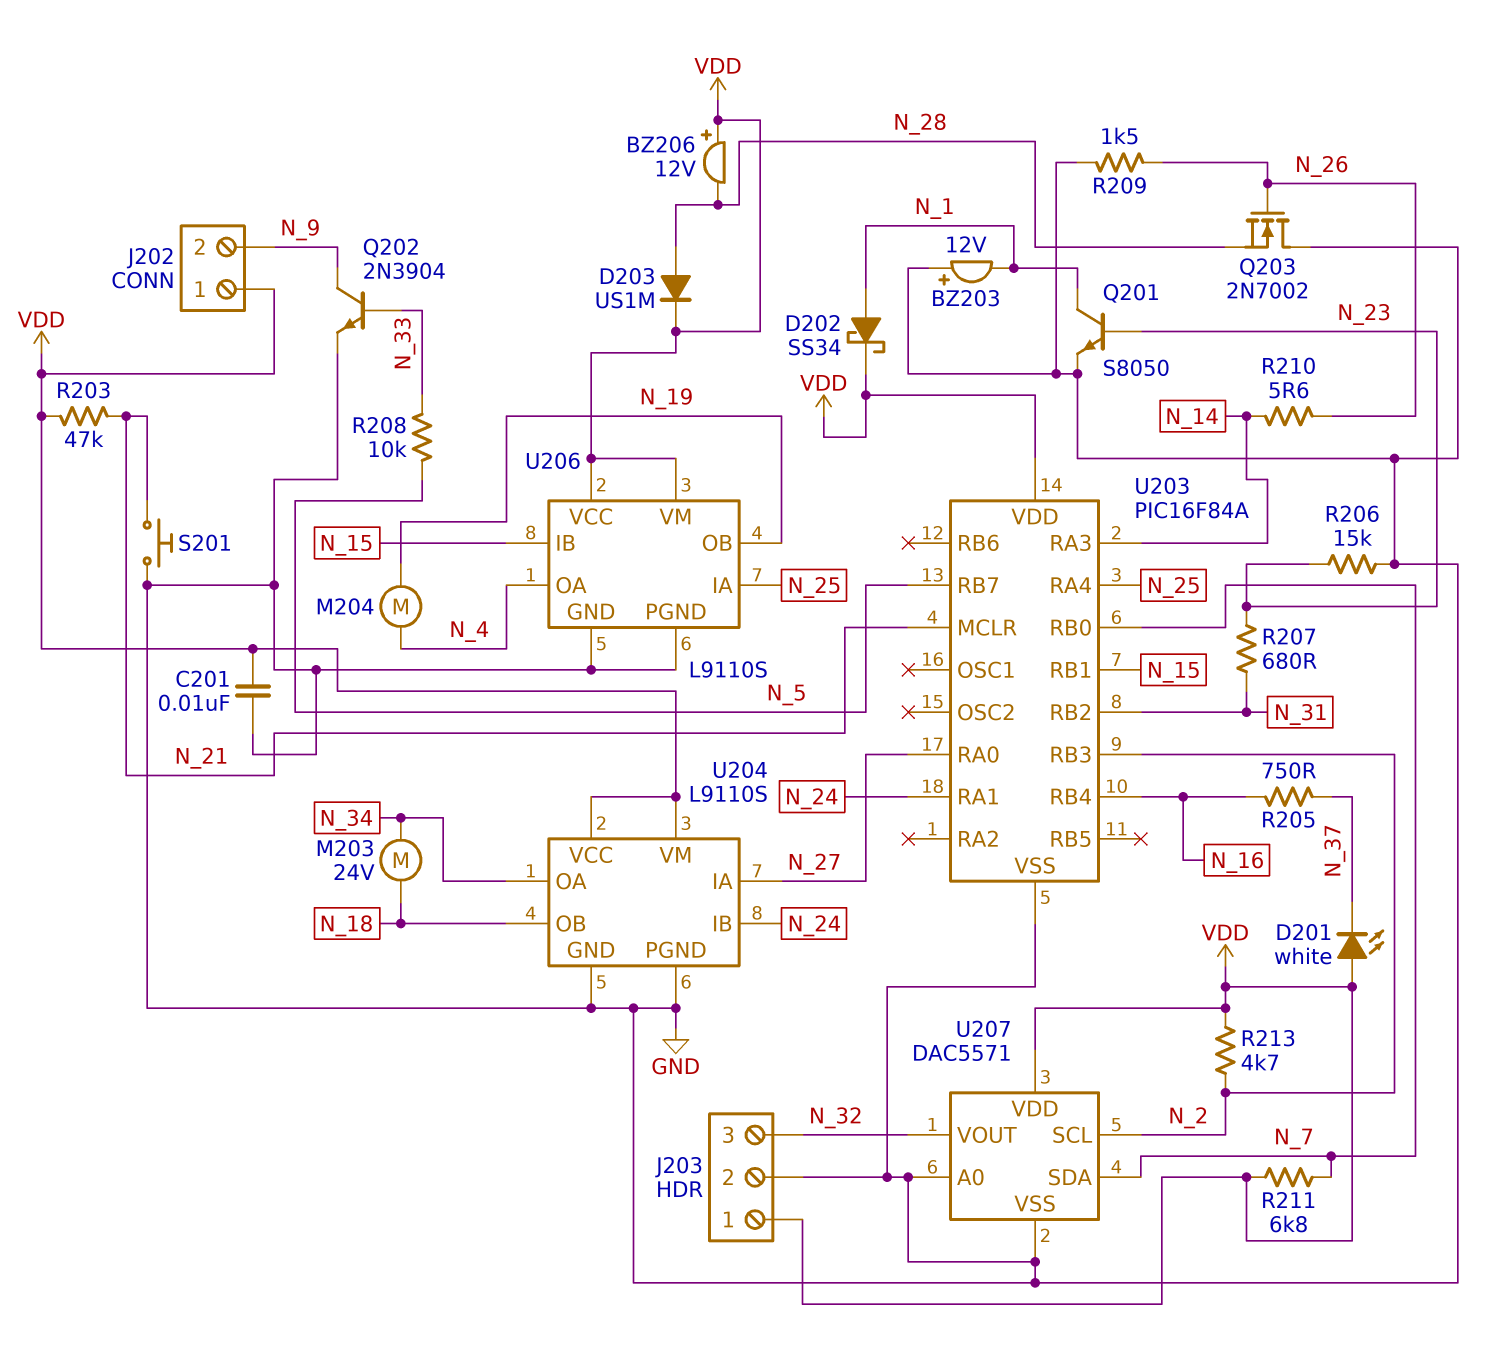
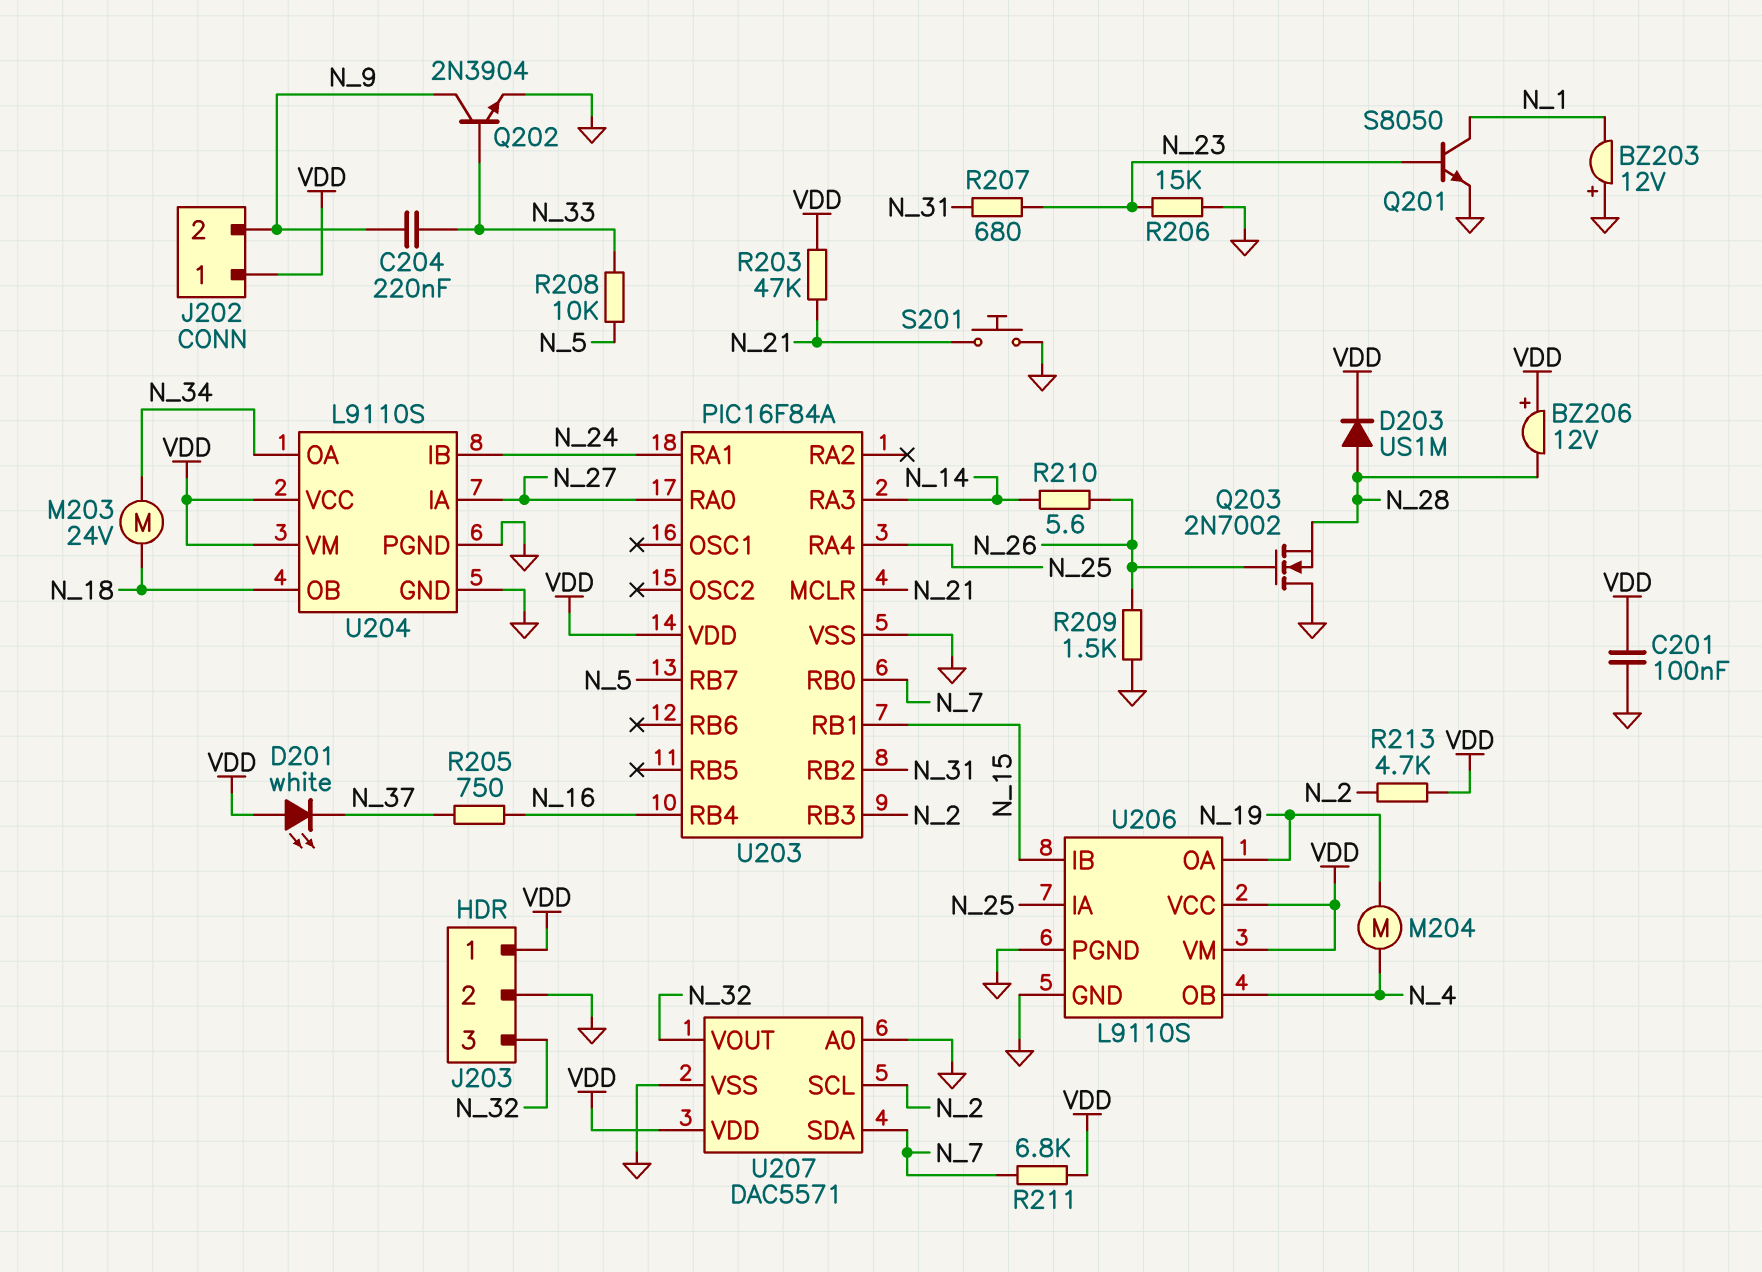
C201: 10nF (GND, VDD) -> 100nF (GND, VDD)
C204: none -> 220nF (N_9, N_33)
D202: schottky SS34 (A N_1, K VDD) -> none
U206 pin OA: N_4 -> N_19
U206 pin OB: N_19 -> N_4

